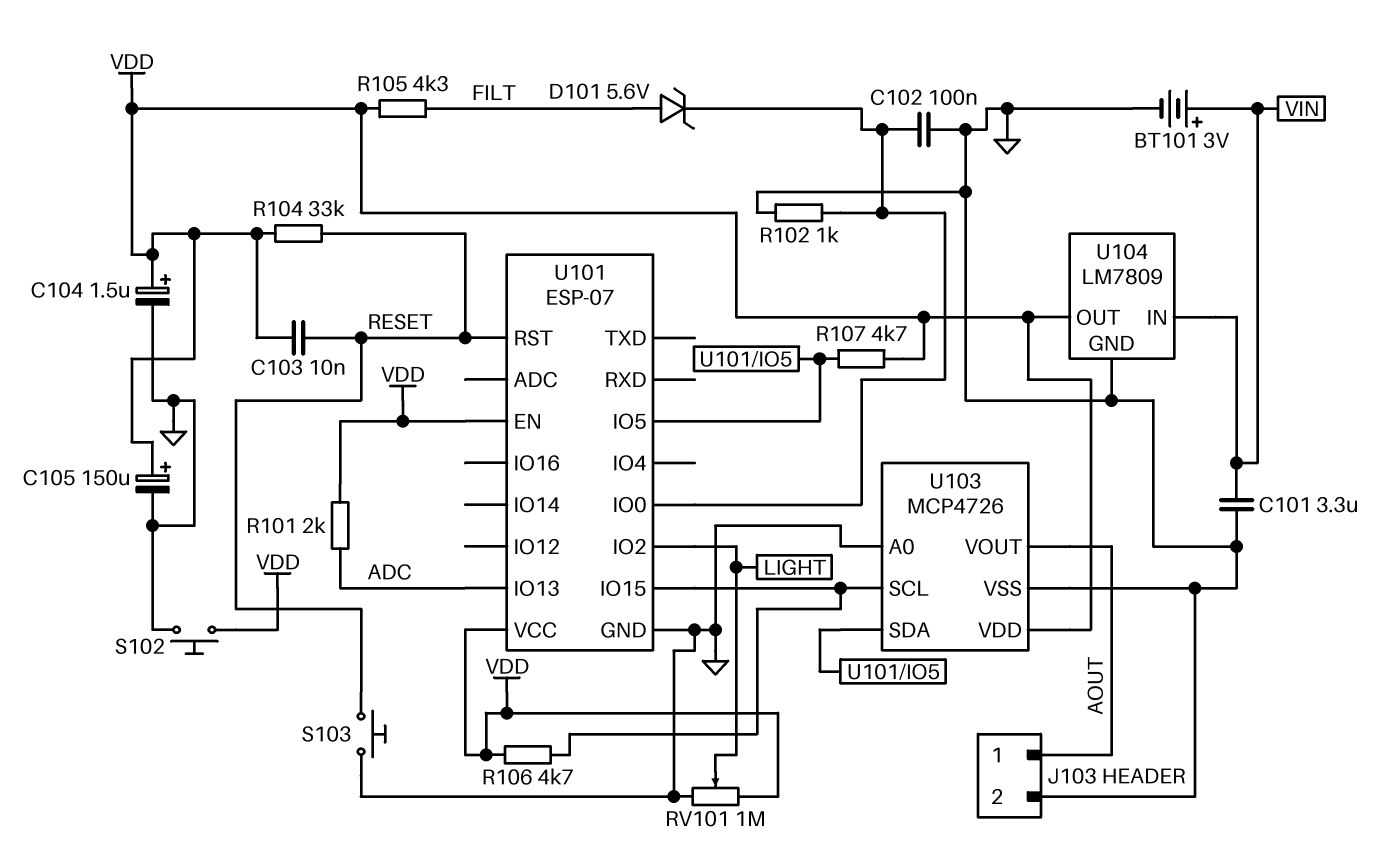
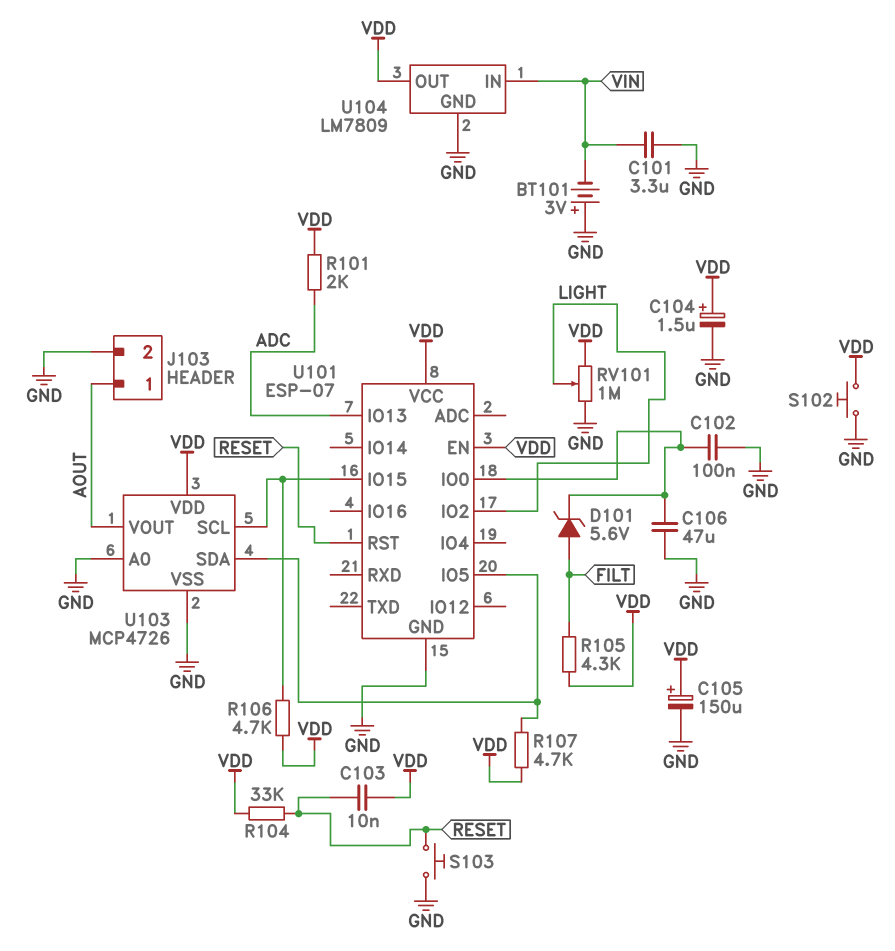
BT101: 3V (plus VIN, minus GND) -> 3V (plus GND, minus VIN)
C106: none -> 47uF (GND, U101/IO0)
R102: 1k (GND, U101/IO0) -> none

